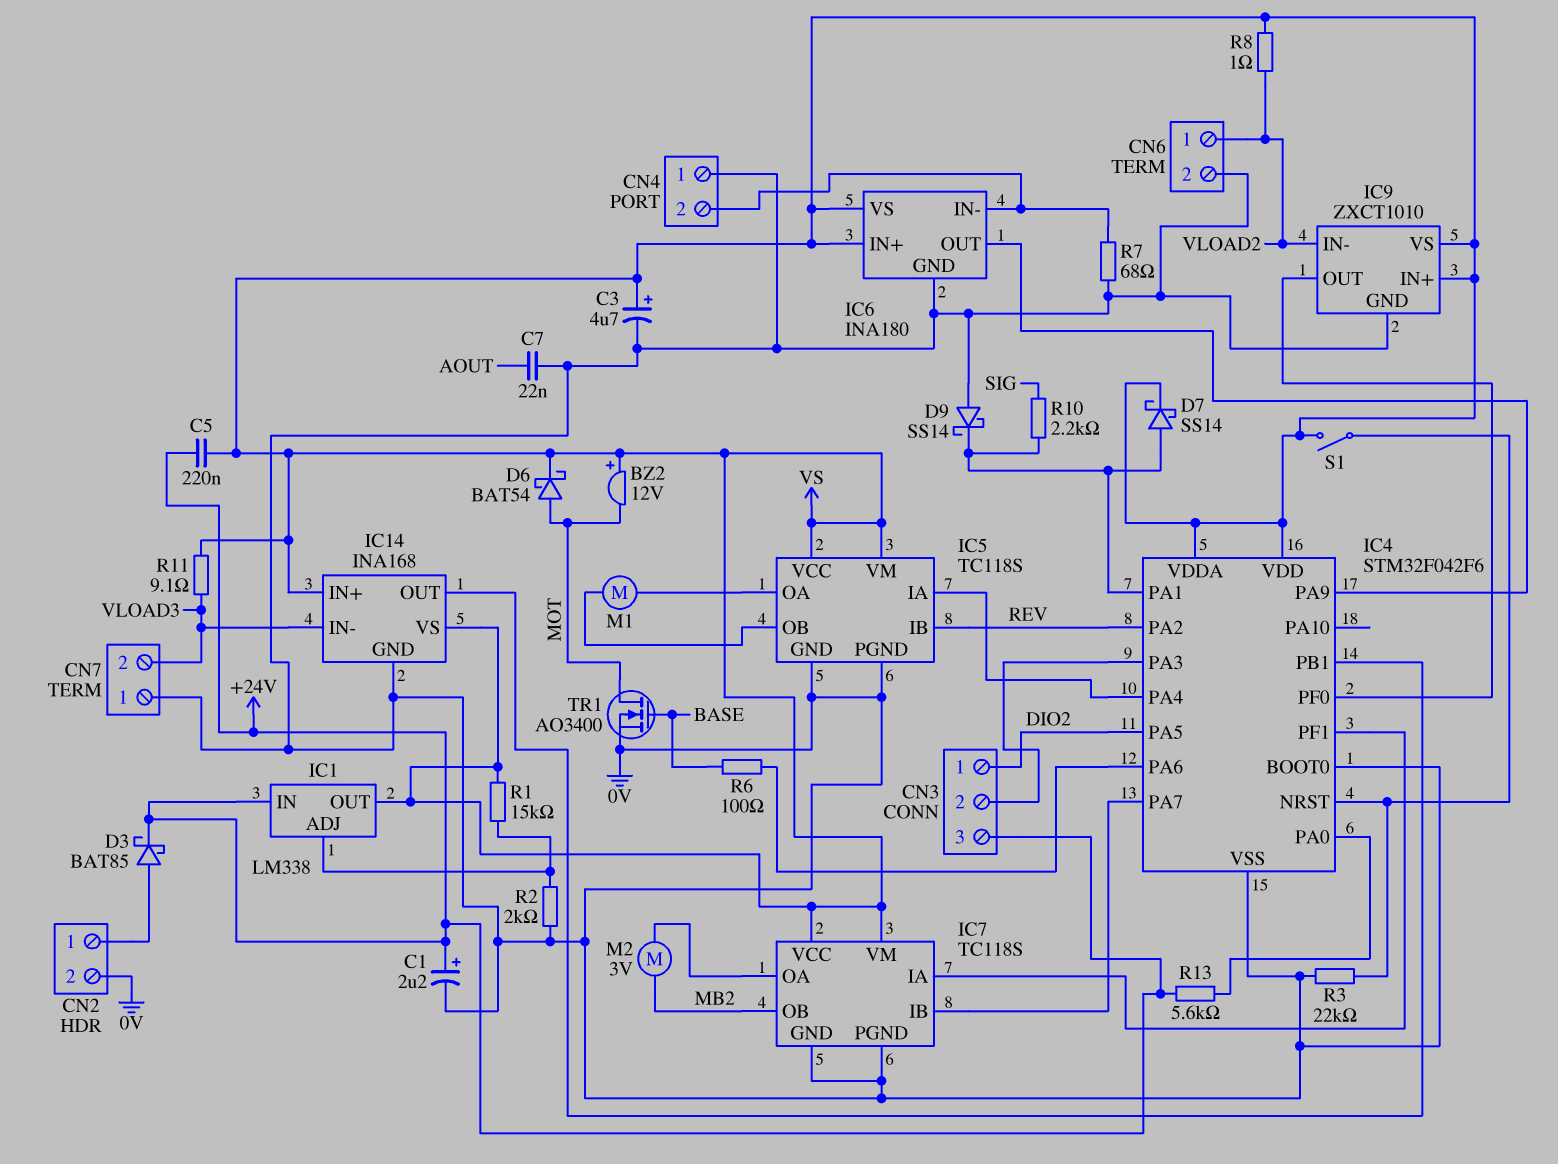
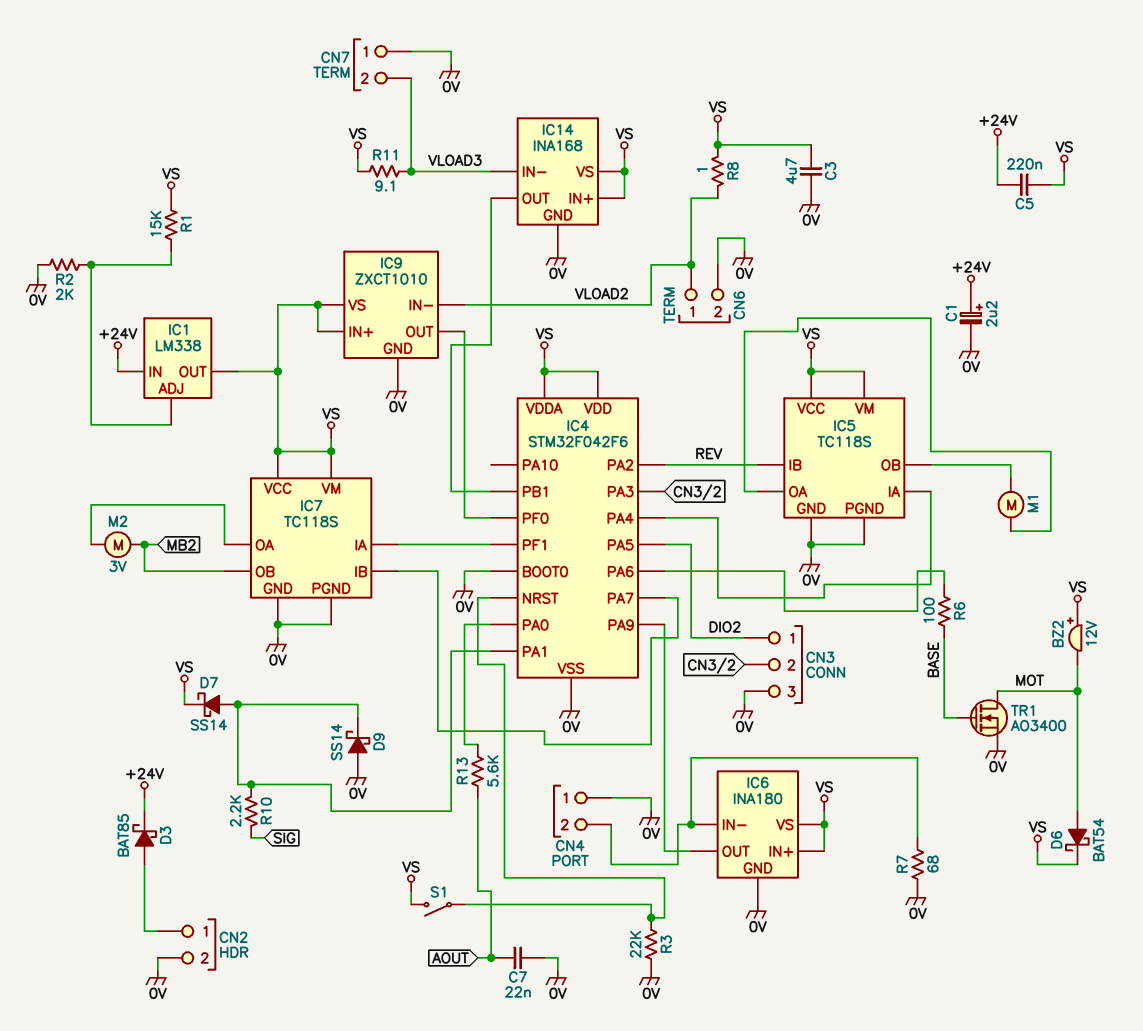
C3: 4.7uF (plus VS, minus 0V) -> 4.7uF (0V, VS)
CN3 pin 3: +24V -> 0V
R13: 5.6k (+24V, IC4/PA0) -> 5.6k (AOUT, IC4/PA0)

